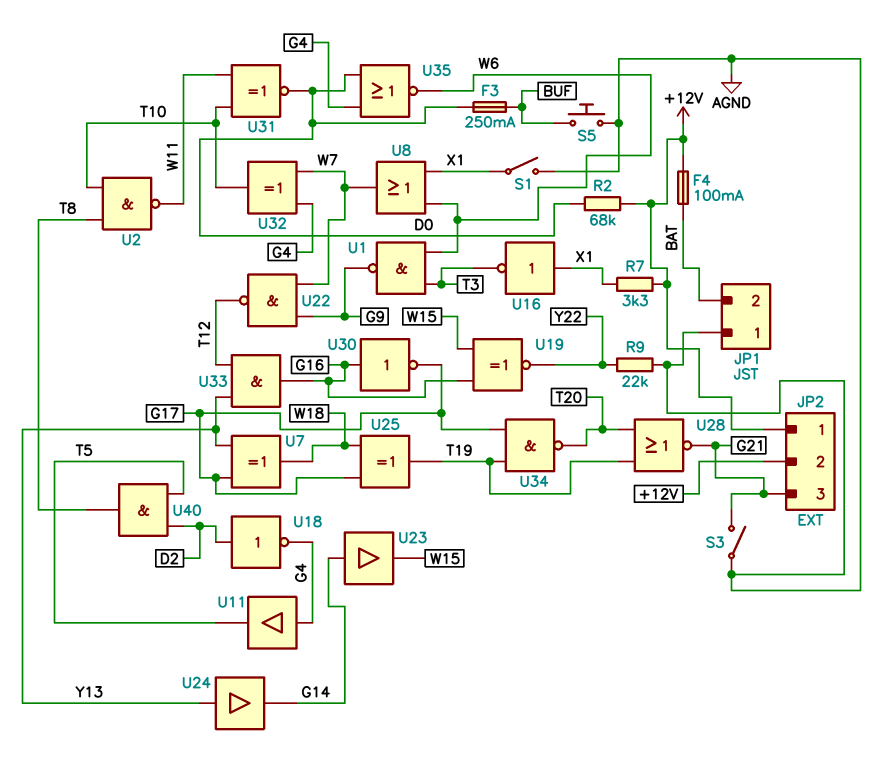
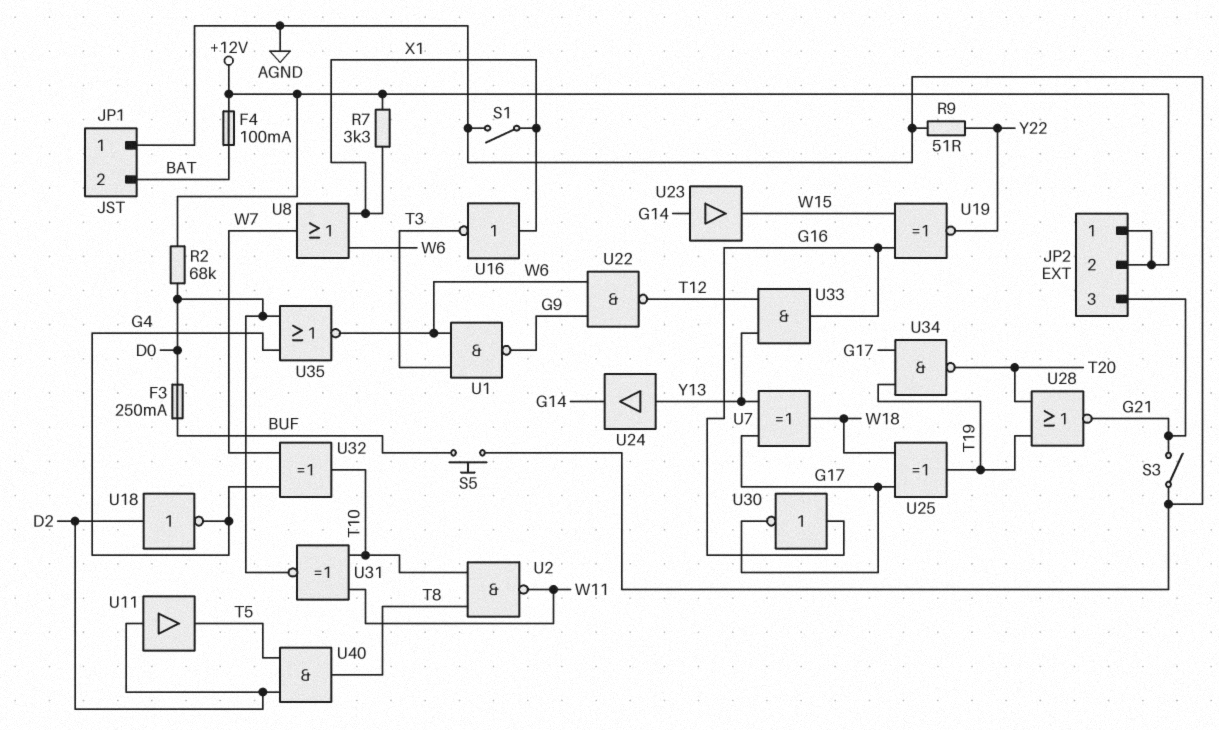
R9: 22k (AGND, Y22) -> 51 (AGND, Y22)
U11: buffer (in G4, out T5) -> buffer (in D2, out T5)
U22: NAND (in G9, in W7, out T12) -> NAND (in G9, in W6, out T12)

